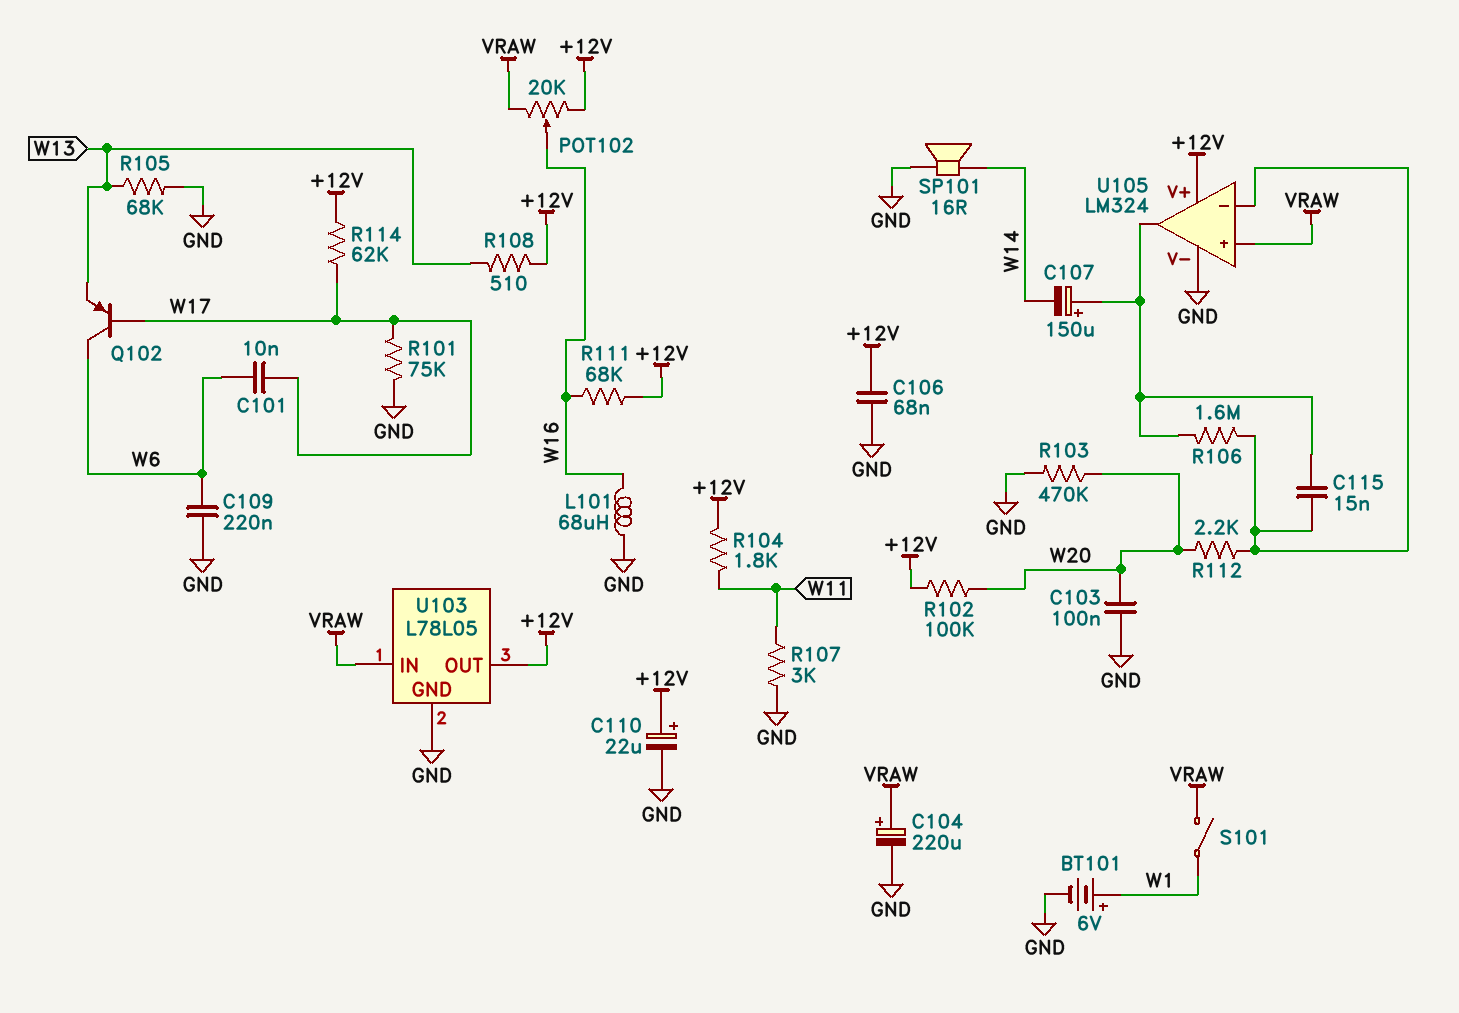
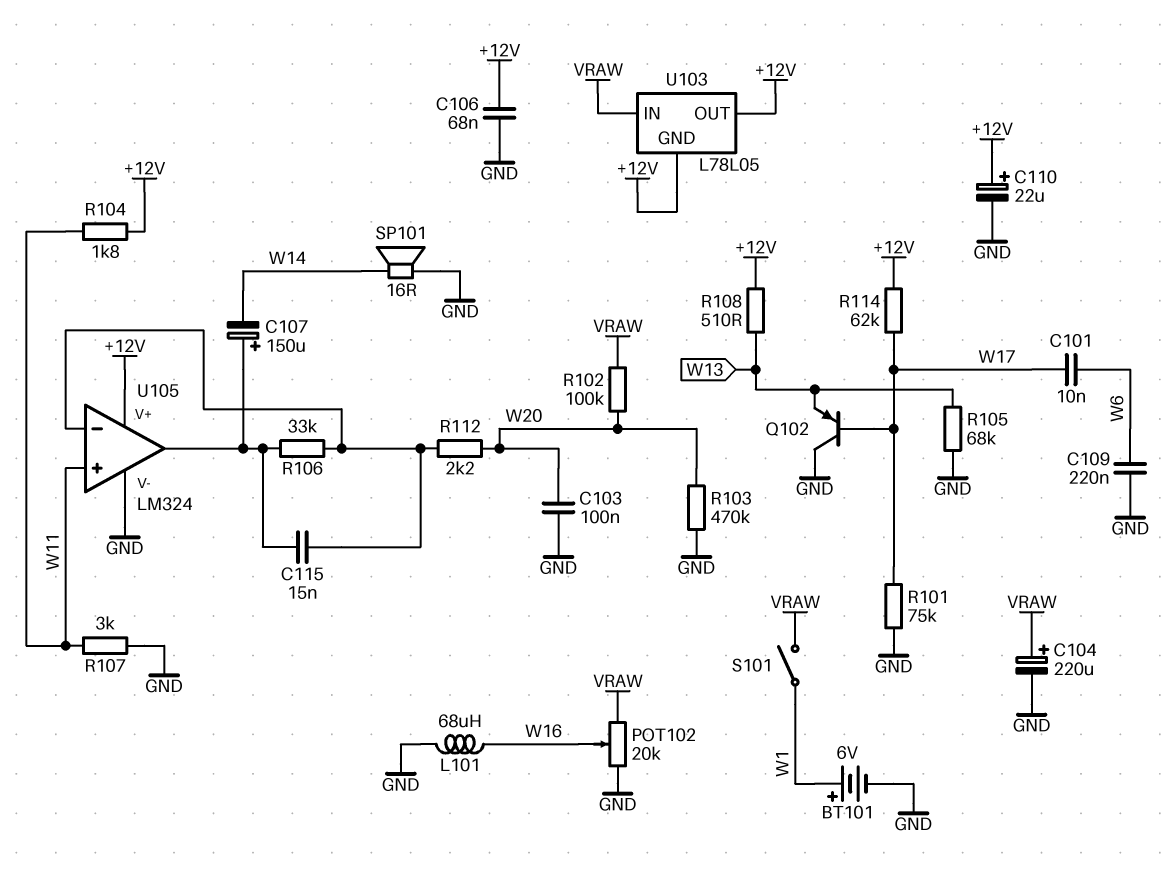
POT102: 20k (+12V, VRAW, wiper W16) -> 20k (GND, VRAW, wiper W16)
Q102: PNP (B W17, C W6, E W13) -> PNP (B W17, C GND, E W13)
R102: 100k (+12V, W20) -> 100k (VRAW, W20)
R106: 1.6M (U105/in-, U105/out) -> 33k (U105/in-, U105/out)
R111: 68k (+12V, W16) -> none
U103 pin GND: GND -> +12V
U105 pin in+: VRAW -> W11

